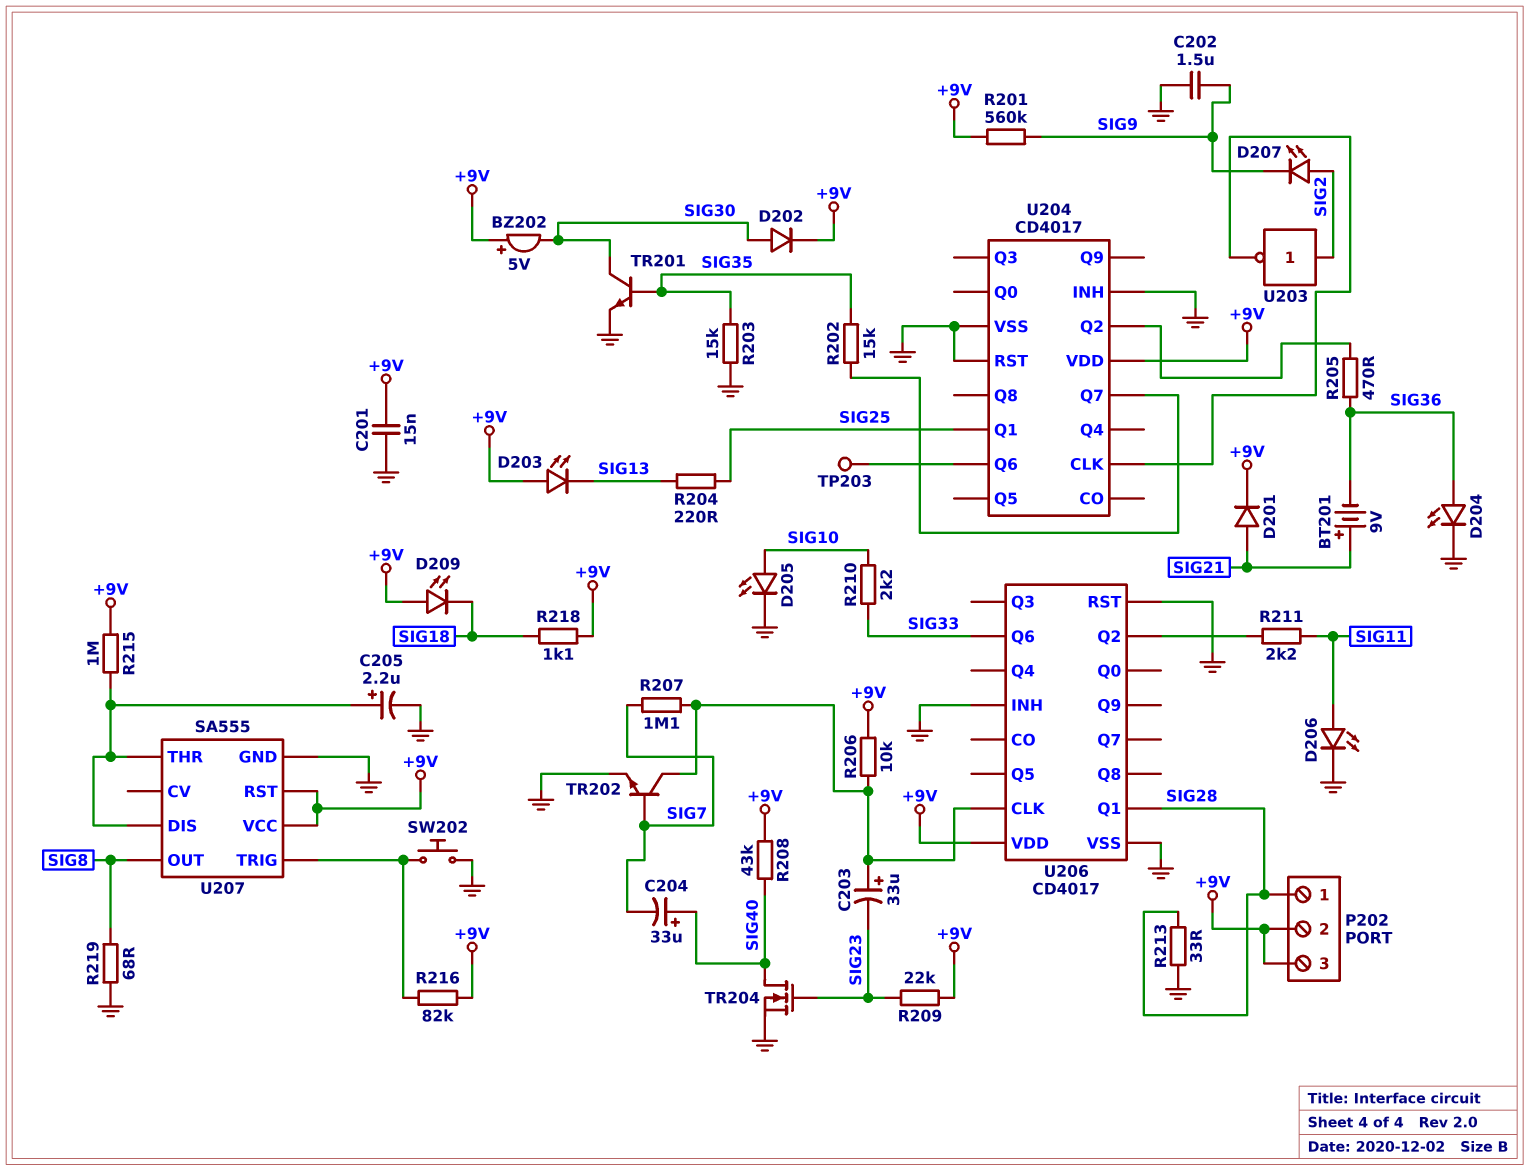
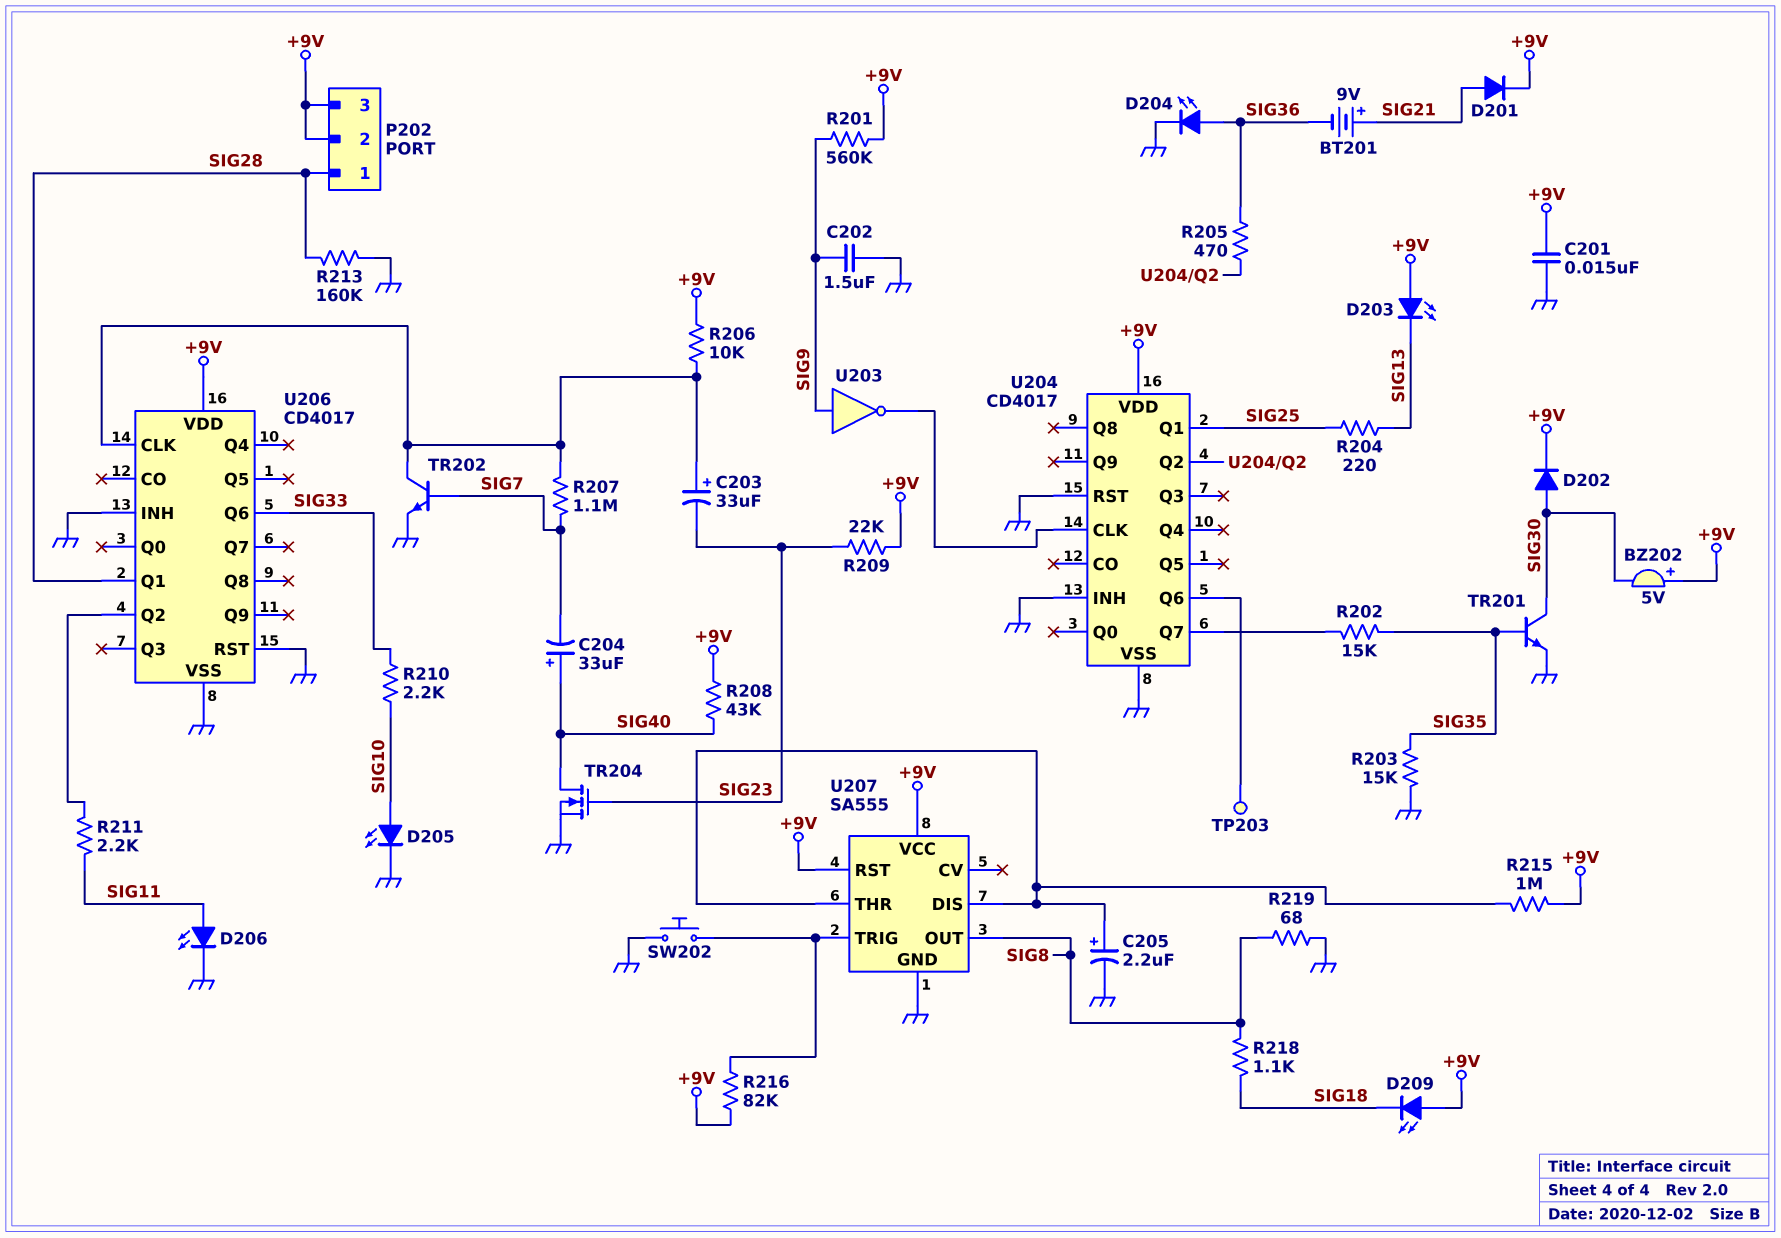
D207: LED (A SIG2, K SIG9) -> none
R213: 33 (GND, SIG28) -> 160k (GND, SIG28)
R218: 1.1k (+9V, SIG18) -> 1.1k (SIG8, SIG18)
U203: NOT (in SIG2, out U204/CLK) -> NOT (in SIG9, out U204/CLK)

